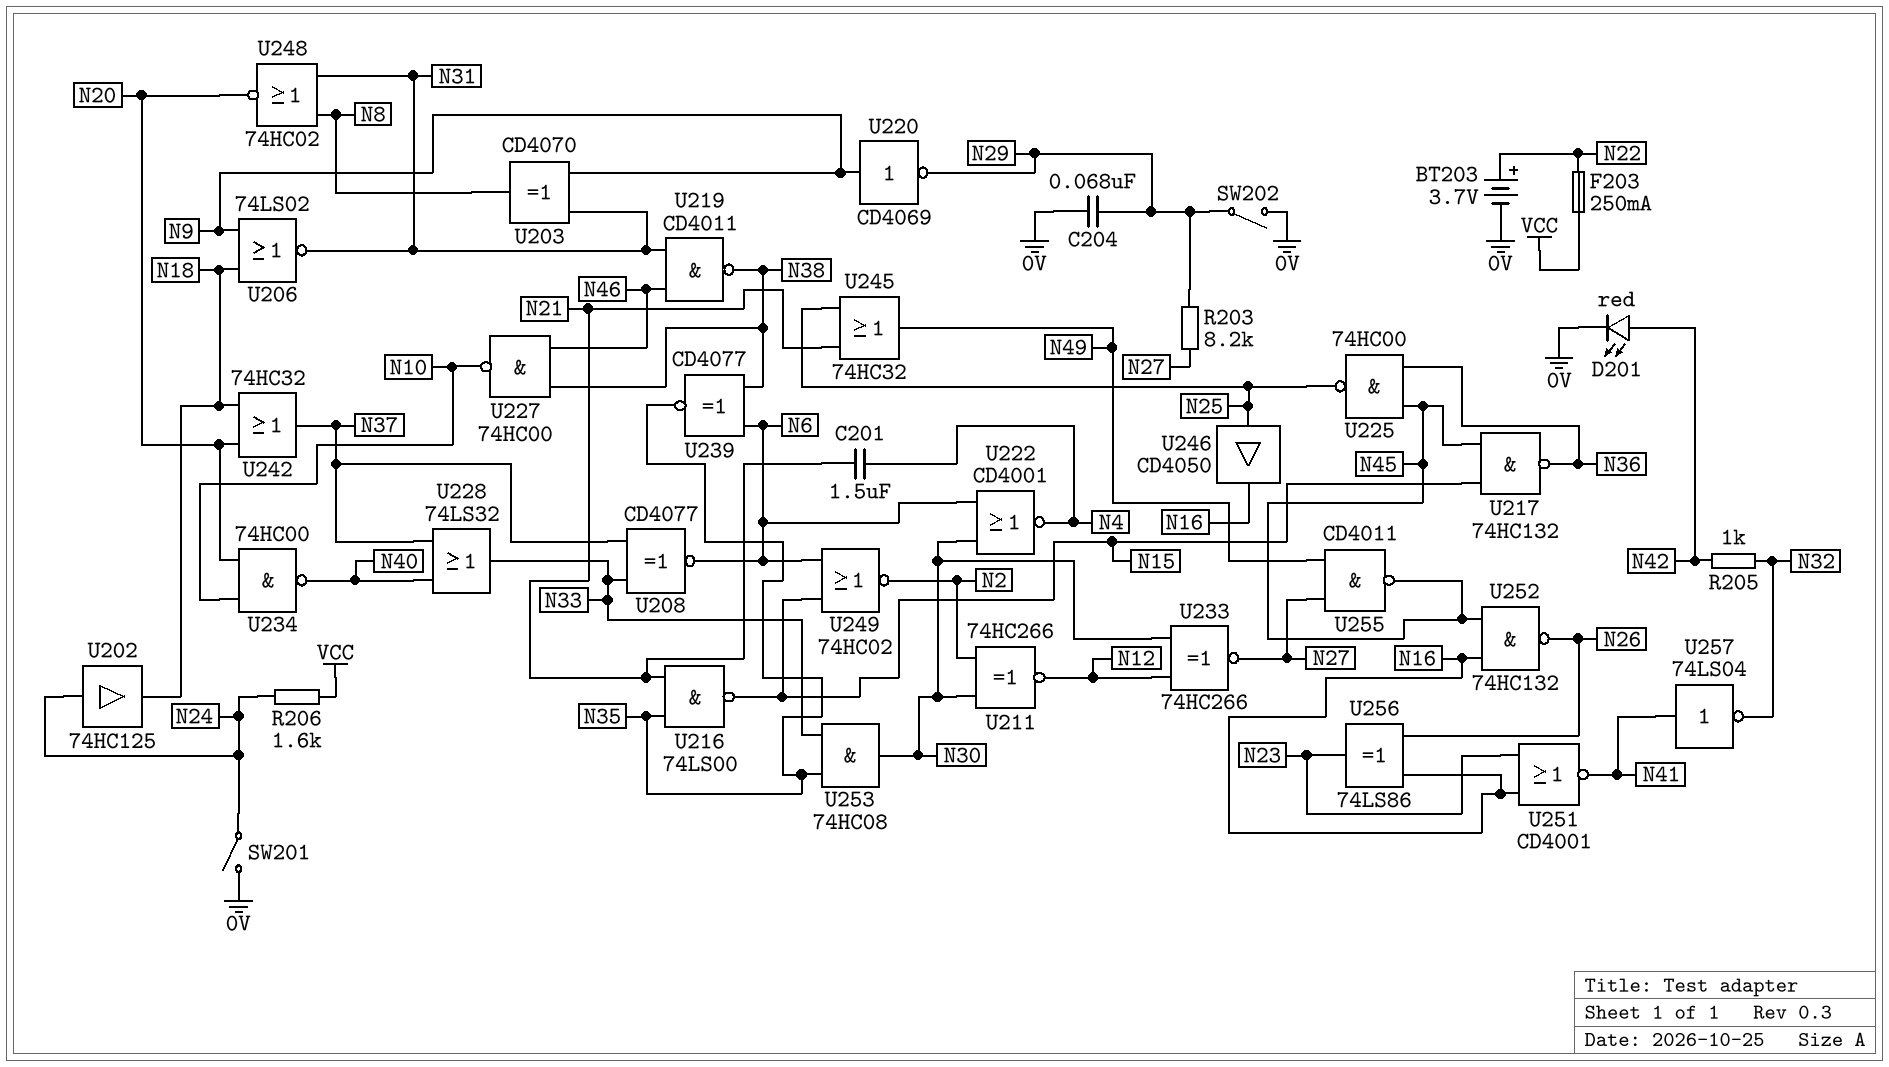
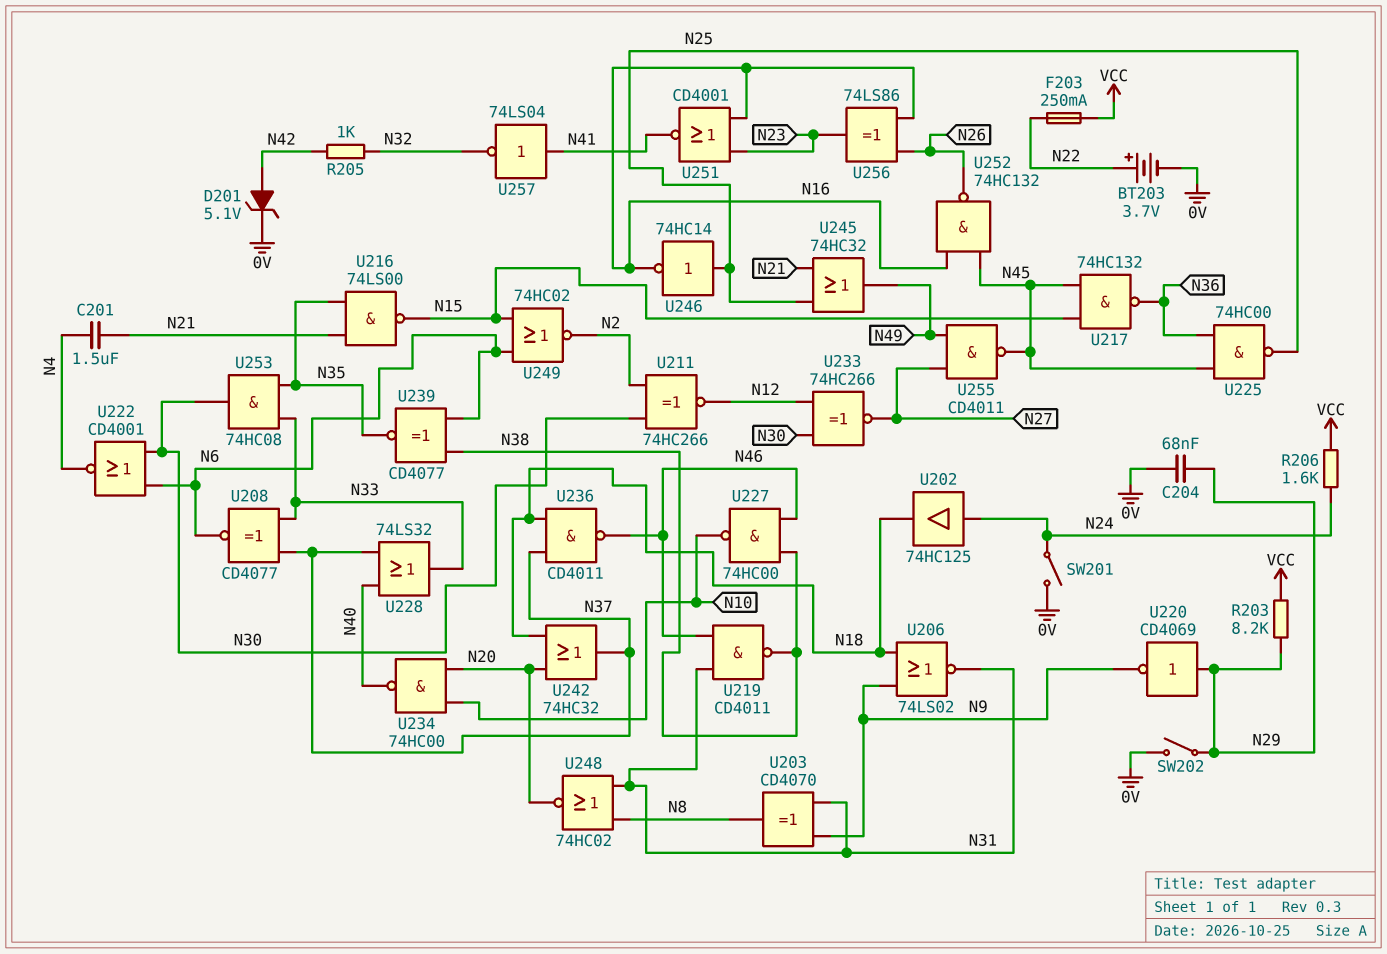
D201: LED red (A N42, K 0V) -> zener 5.1V (A N42, K 0V)
R203: 8.2k (N27, N29) -> 8.2k (N29, VCC)
U220: NOT CD4069 (in N9, out N29) -> NOT CD4069 (in N29, out N9)
U236: none -> NAND CD4011 (in N18, in N37, out N46)
U246: buffer CD4050 (in N25, out N16) -> NOT 74HC14 (in N25, out N16)

